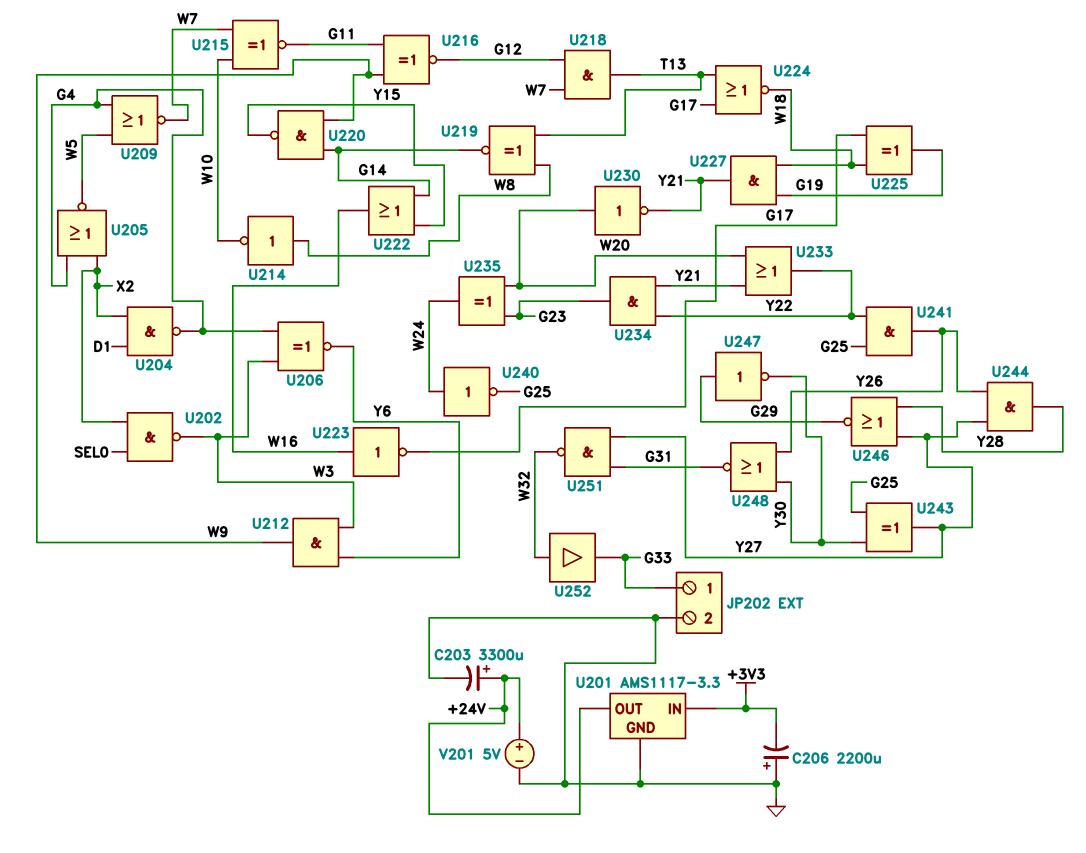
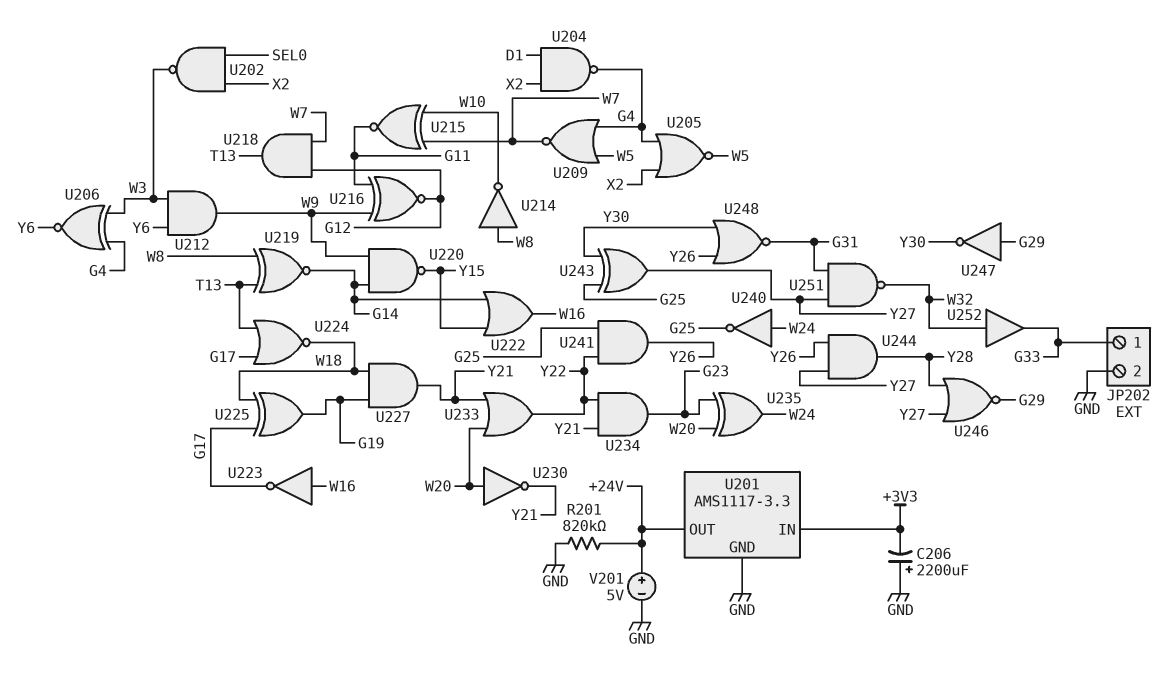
C203: 3300uF (plus +24V, minus GND) -> none
R201: none -> 820k (+24V, GND)

